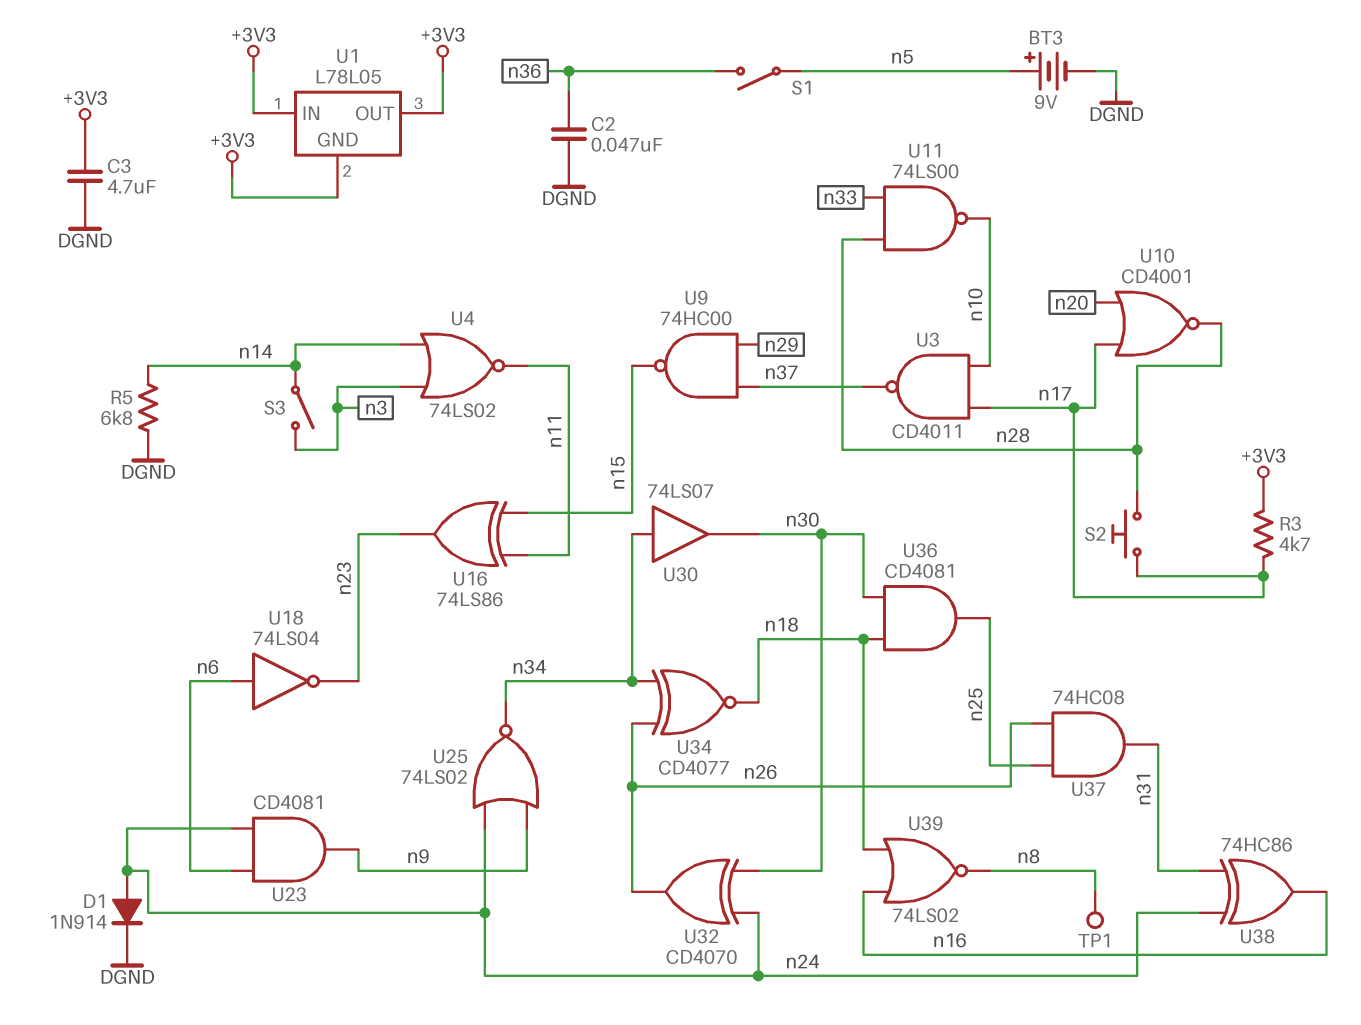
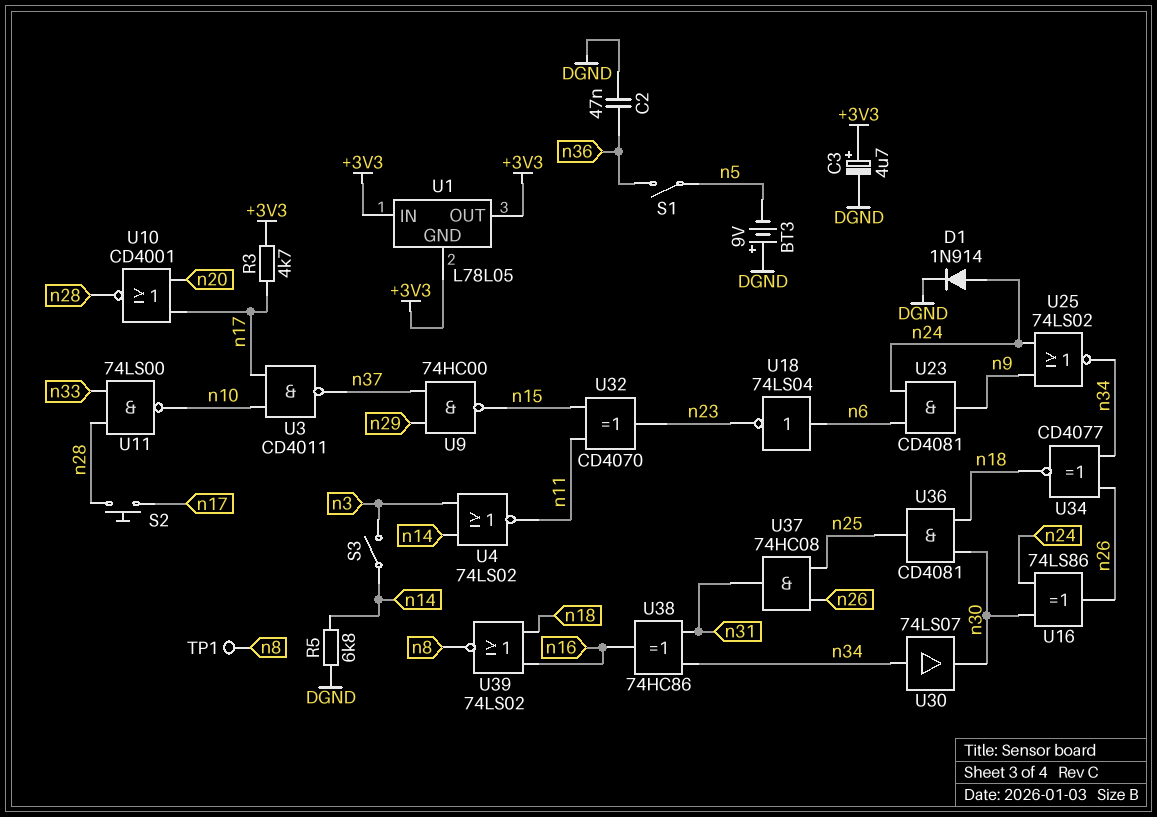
BT3: 9V (plus n5, minus DGND) -> 9V (plus DGND, minus n5)
C3: 4.7uF (+3V3, DGND) -> 4.7uF (plus +3V3, minus DGND)
U16: XOR 74LS86 (in n11, in n15, out n23) -> XOR 74LS86 (in n24, in n30, out n26)
U32: XOR CD4070 (in n24, in n30, out n26) -> XOR CD4070 (in n11, in n15, out n23)
U38: XOR 74HC86 (in n24, in n31, out n16) -> XOR 74HC86 (in n31, in n34, out n16)

